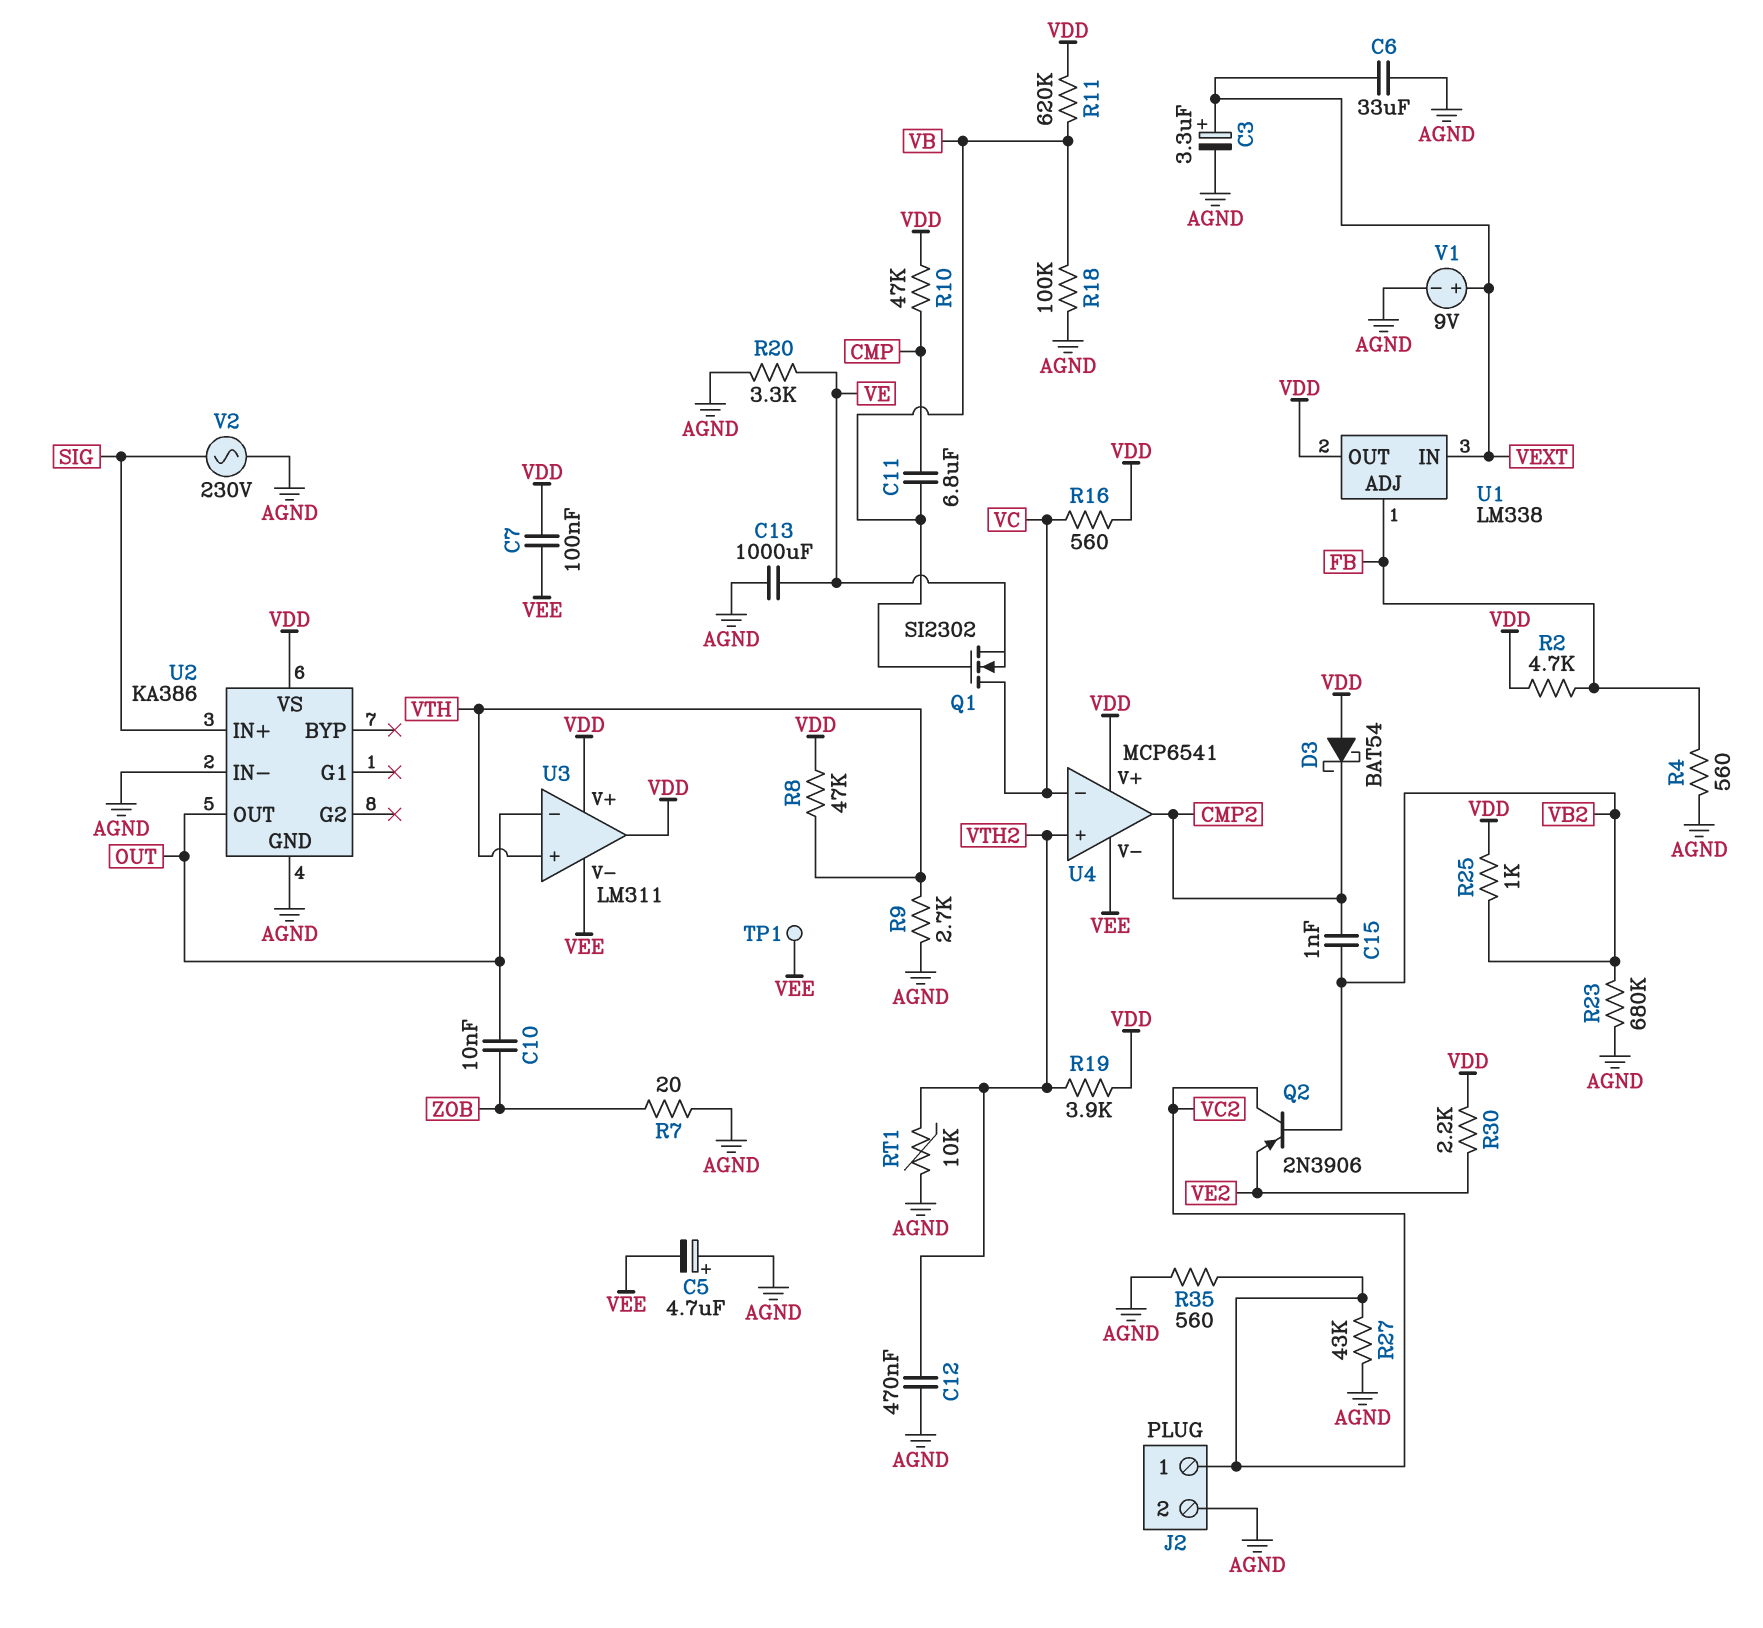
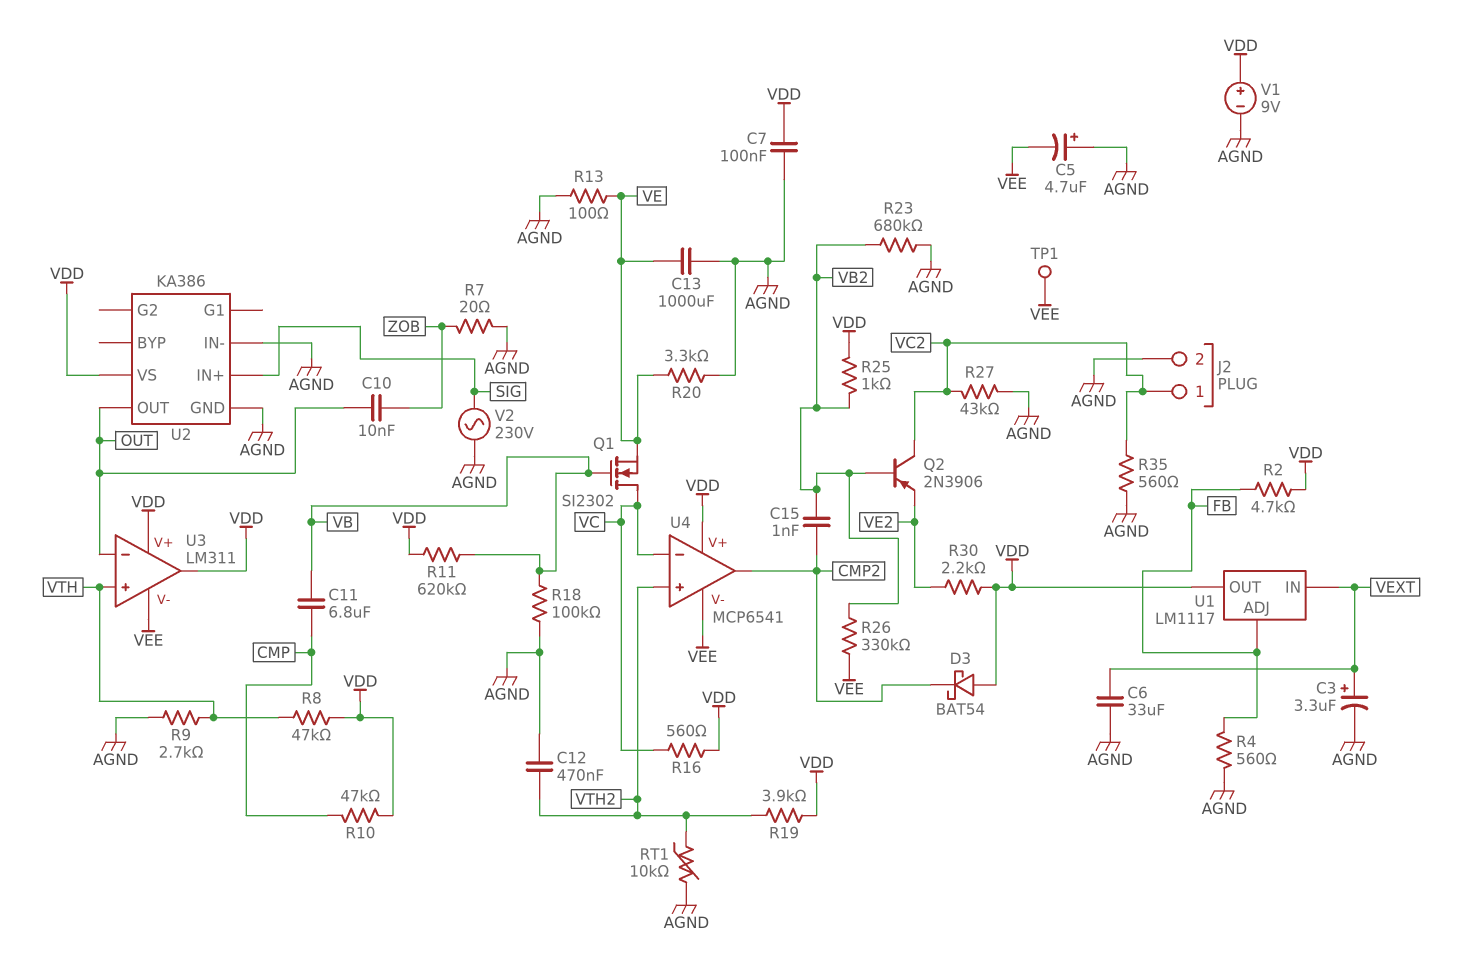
C7: 100nF (VDD, VEE) -> 100nF (AGND, VDD)
R13: none -> 100 (AGND, VE)
R26: none -> 330k (VB2, VEE)
U1: LM338 -> LM1117
V1: 9V (plus VEXT, minus AGND) -> 9V (plus VDD, minus AGND)

